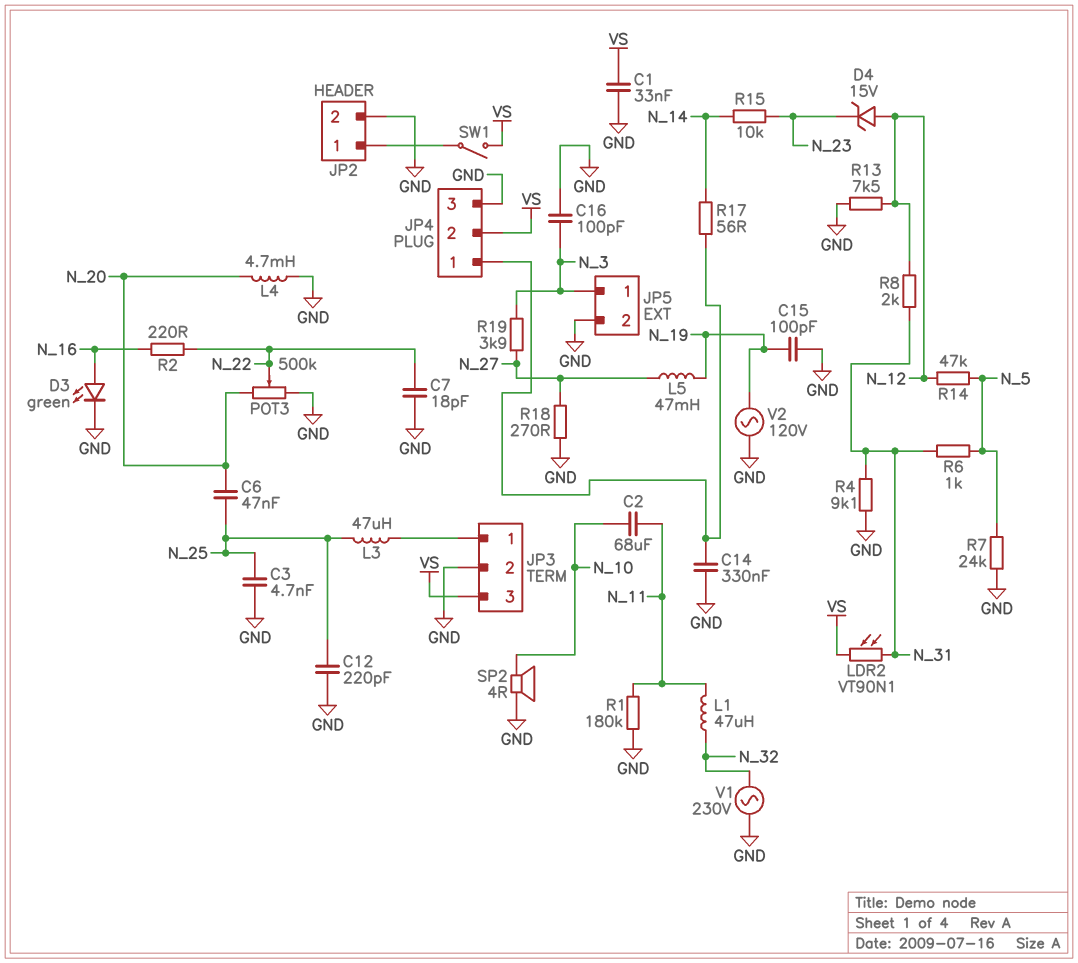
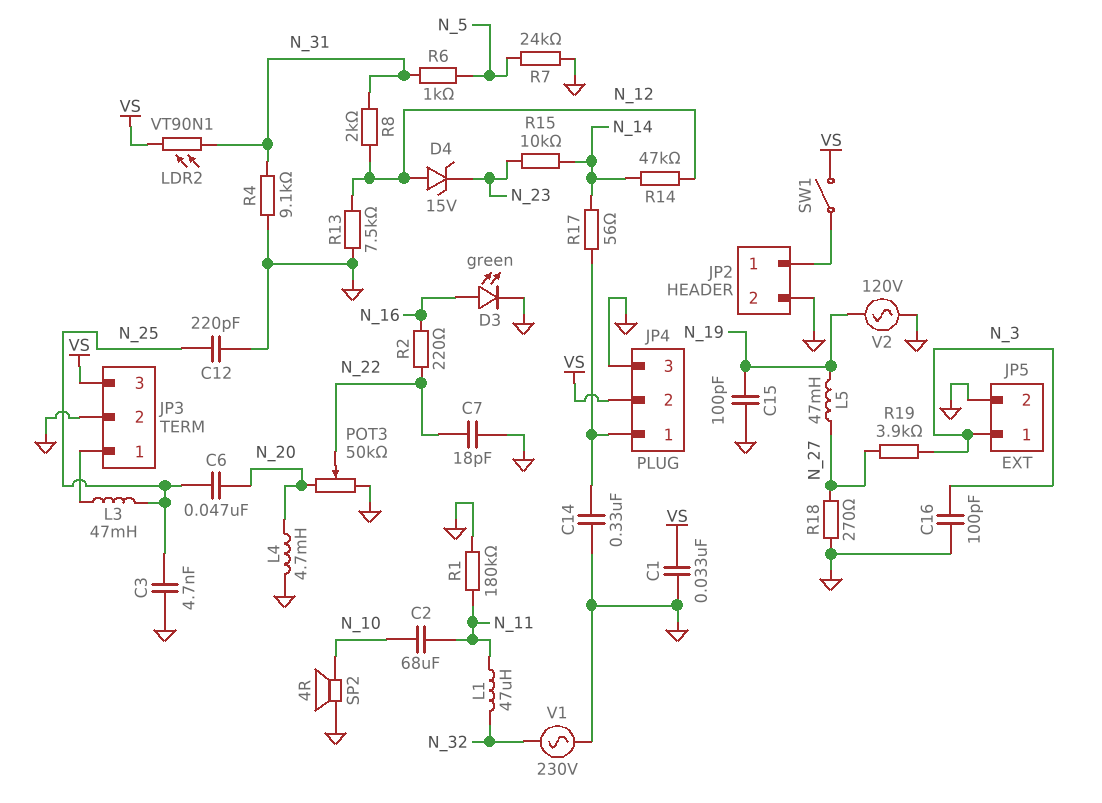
L3: 47uH (JP3/1, N_25) -> 47mH (JP3/1, N_25)
POT3: 500k (GND, N_20, wiper N_22) -> 50k (GND, N_20, wiper N_22)
R14: 47k (N_5, N_12) -> 47k (N_12, N_14)

